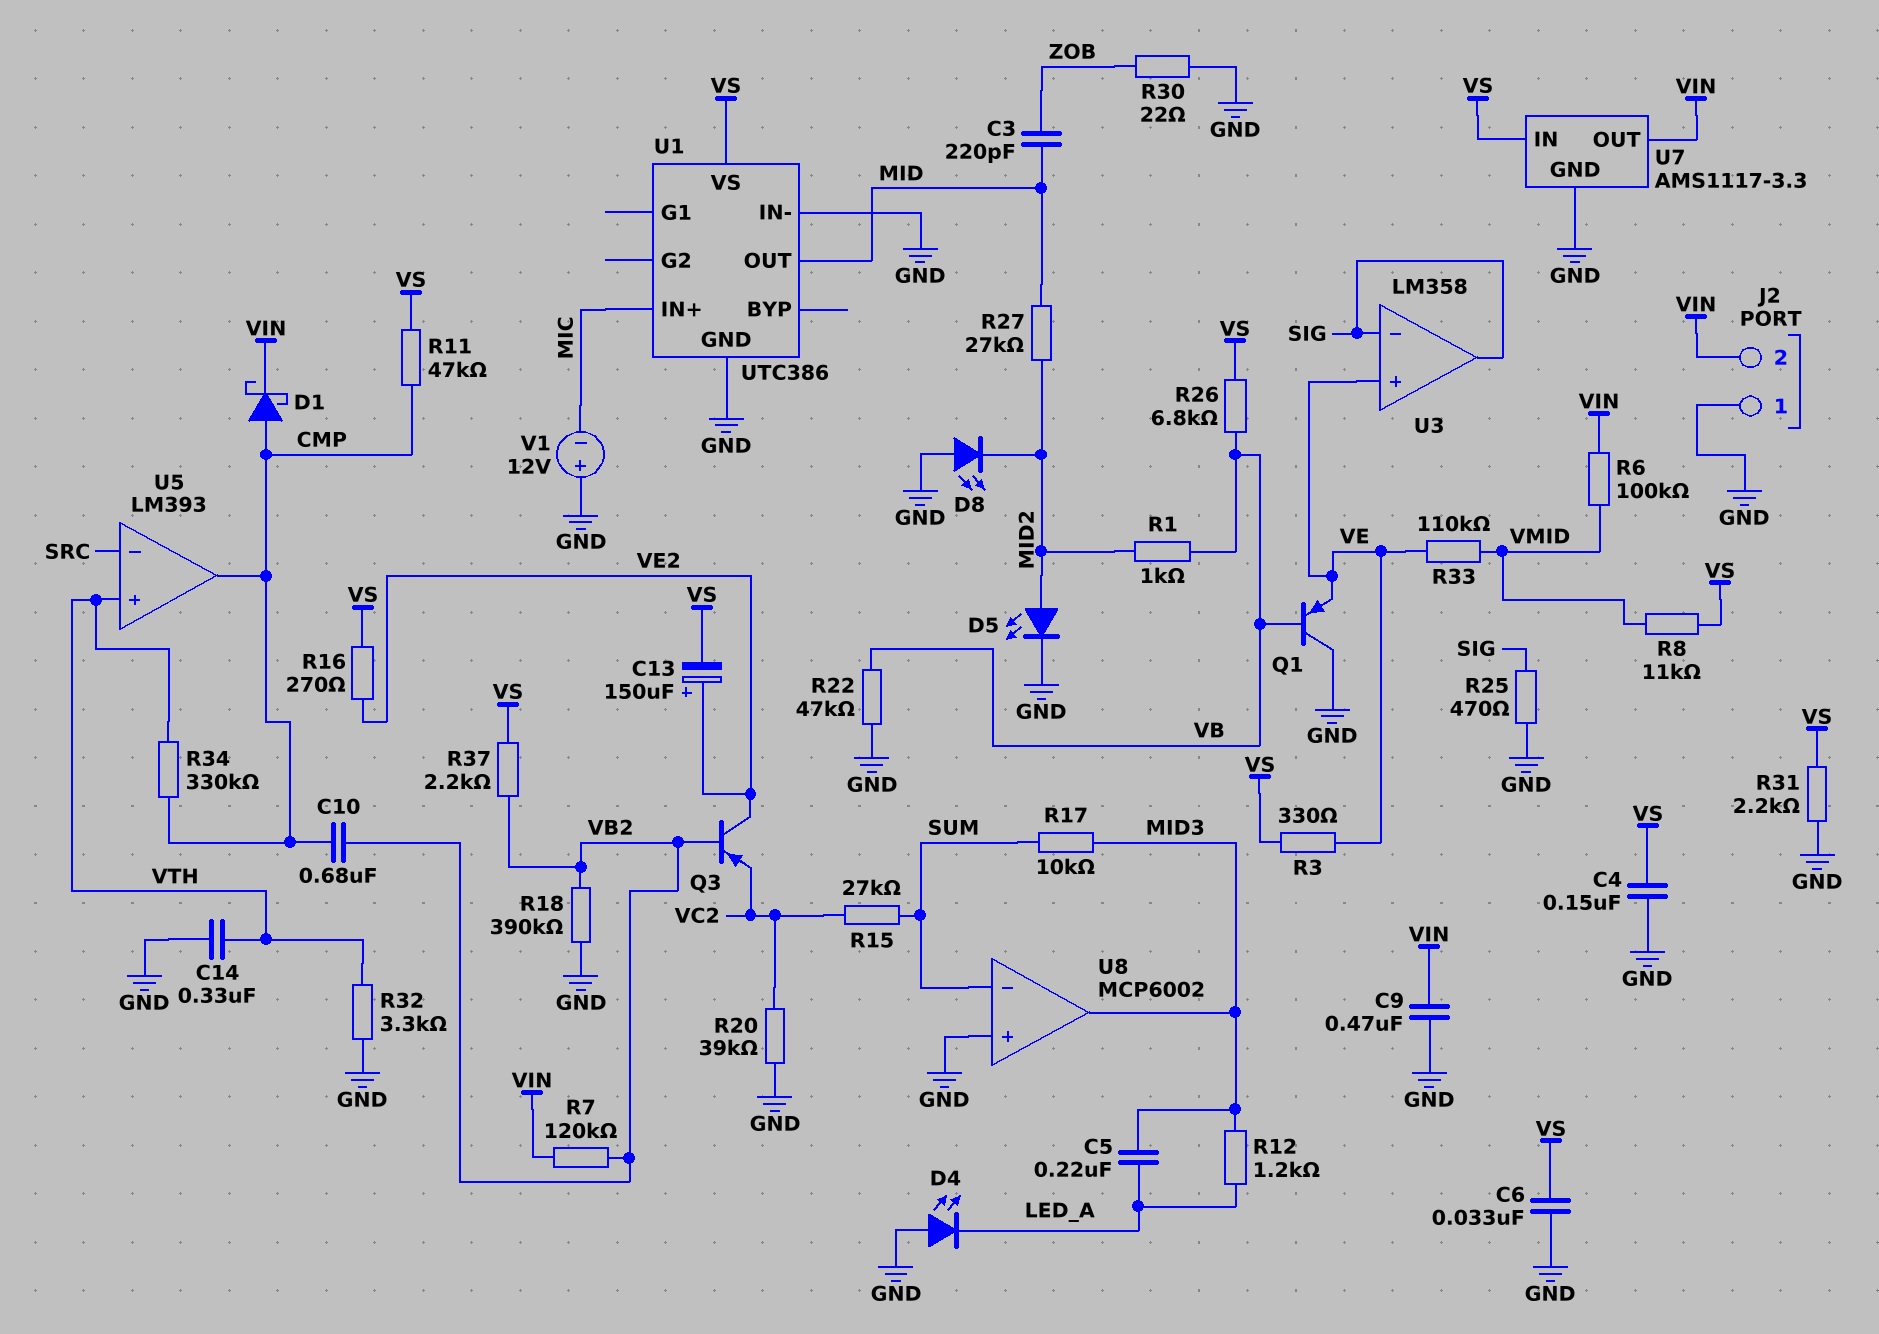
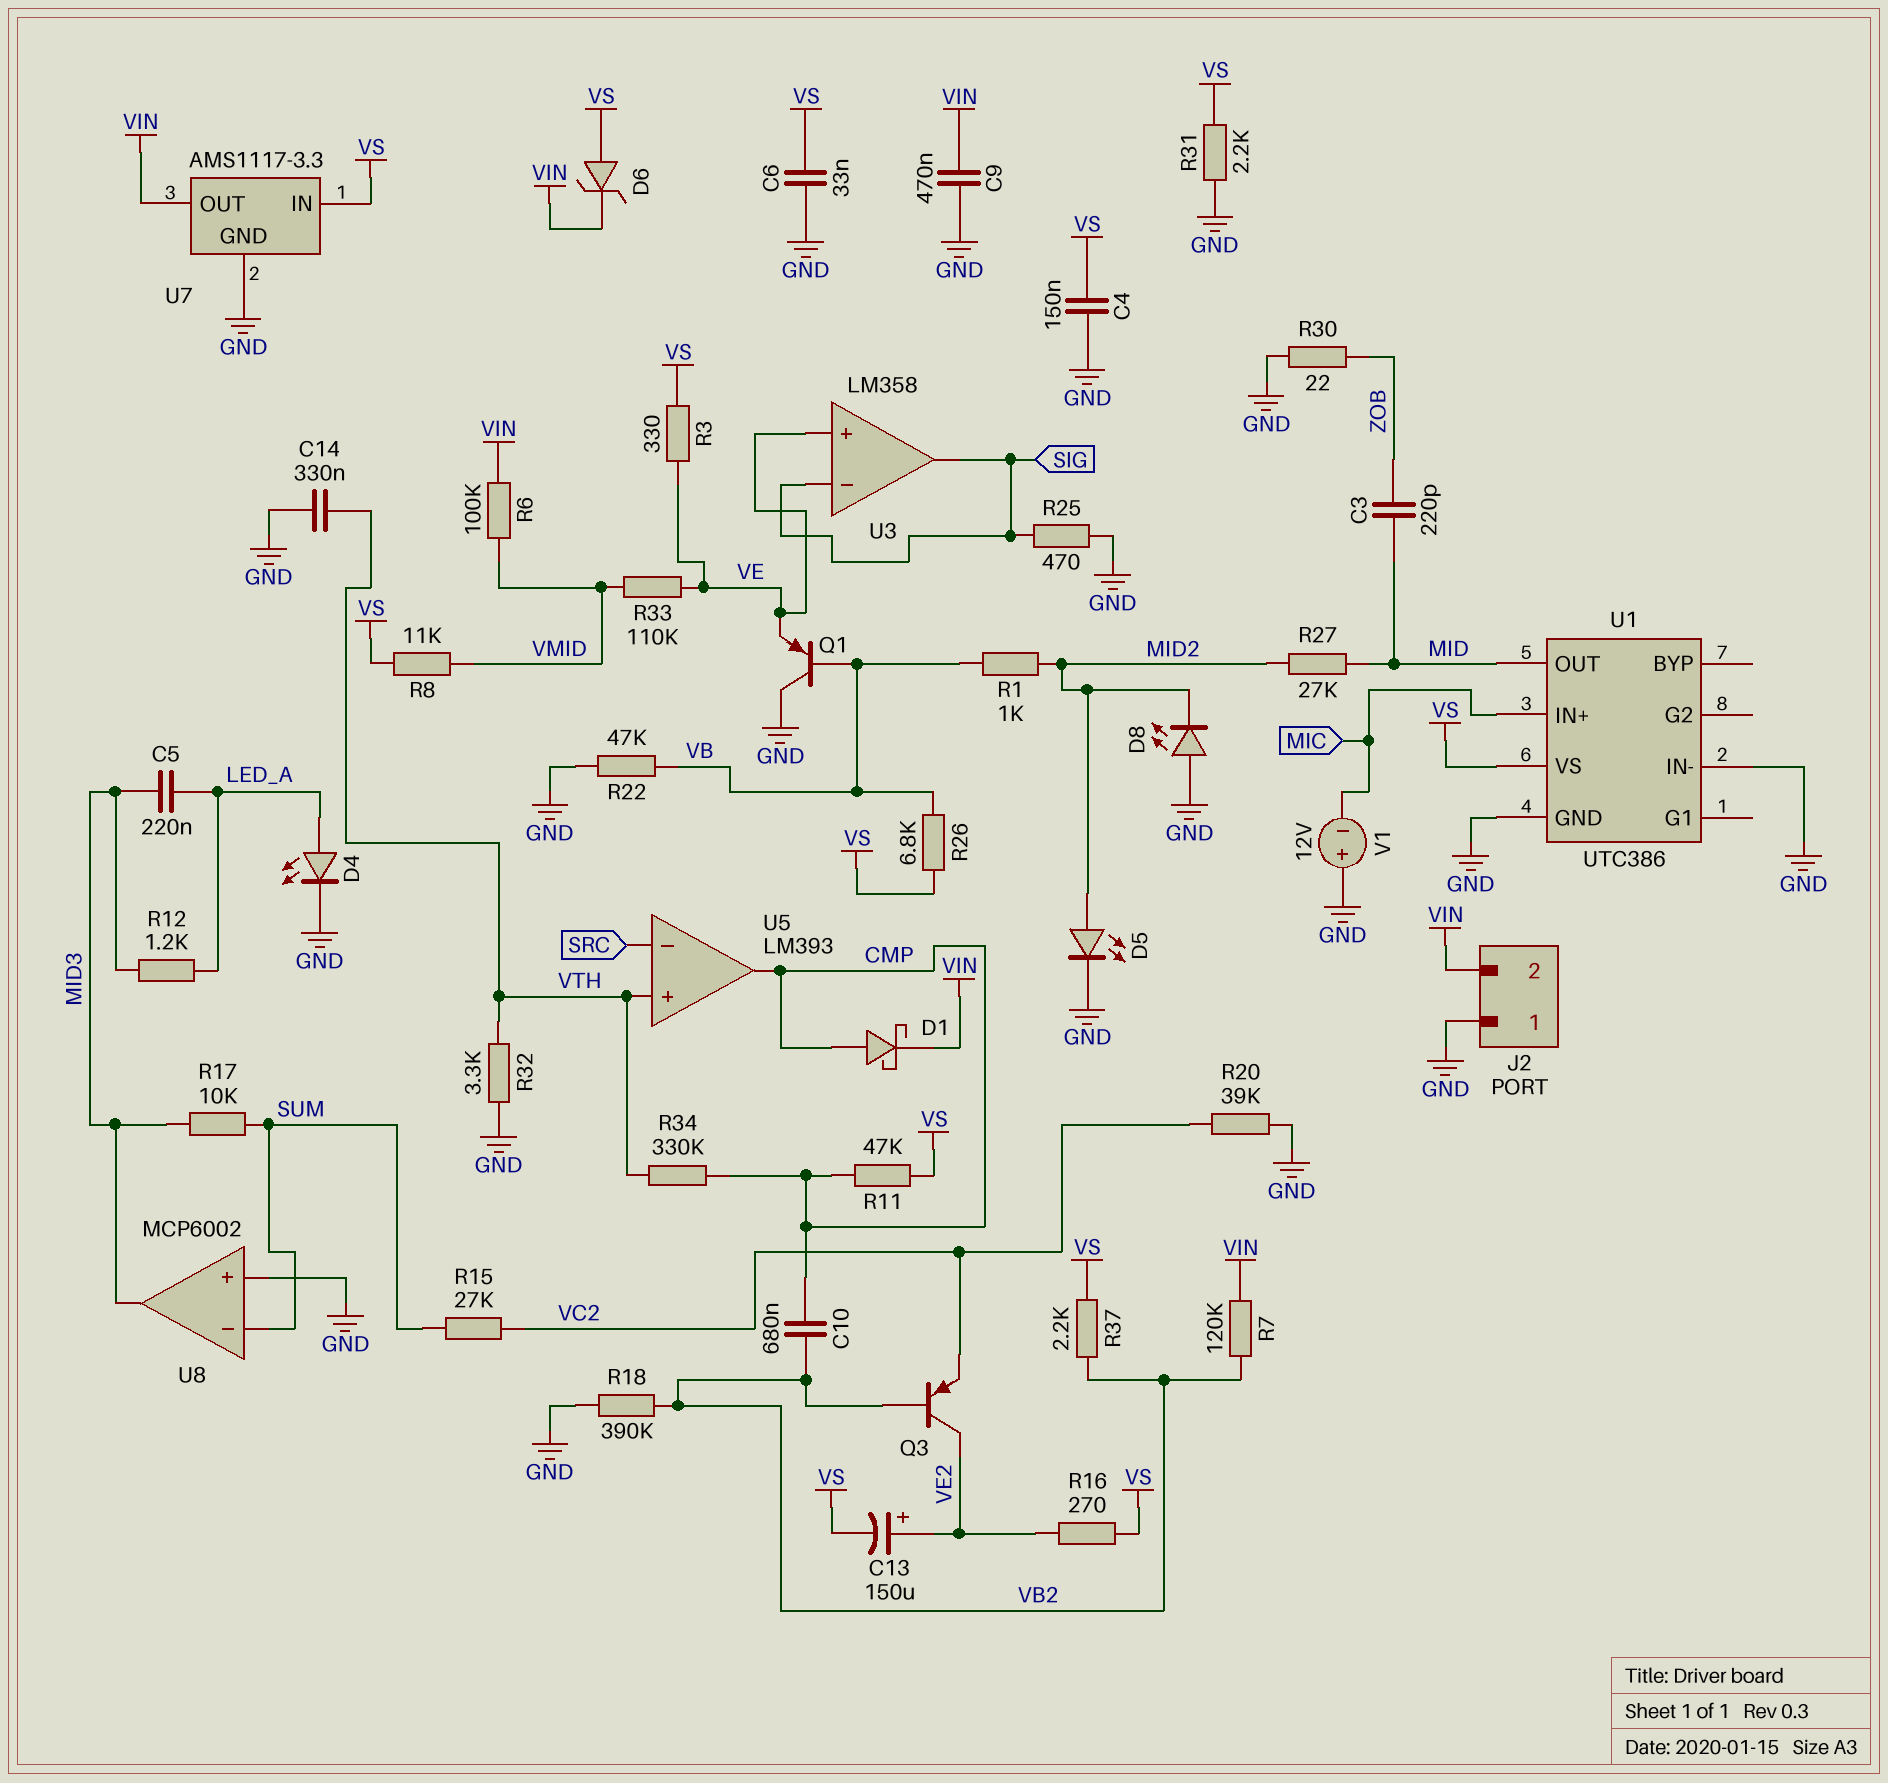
D4: LED (A GND, K LED_A) -> LED (A LED_A, K GND)
D6: none -> zener (A VS, K VIN)

